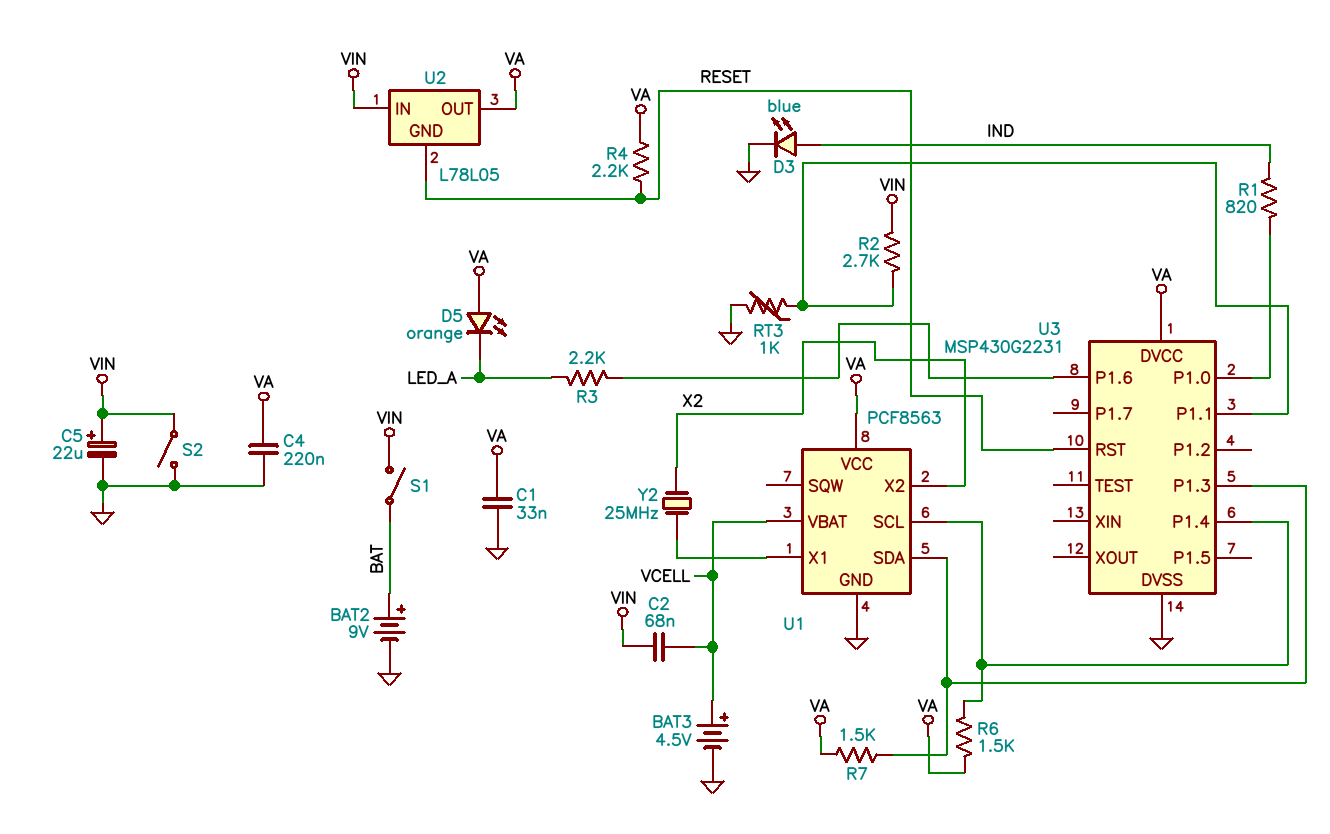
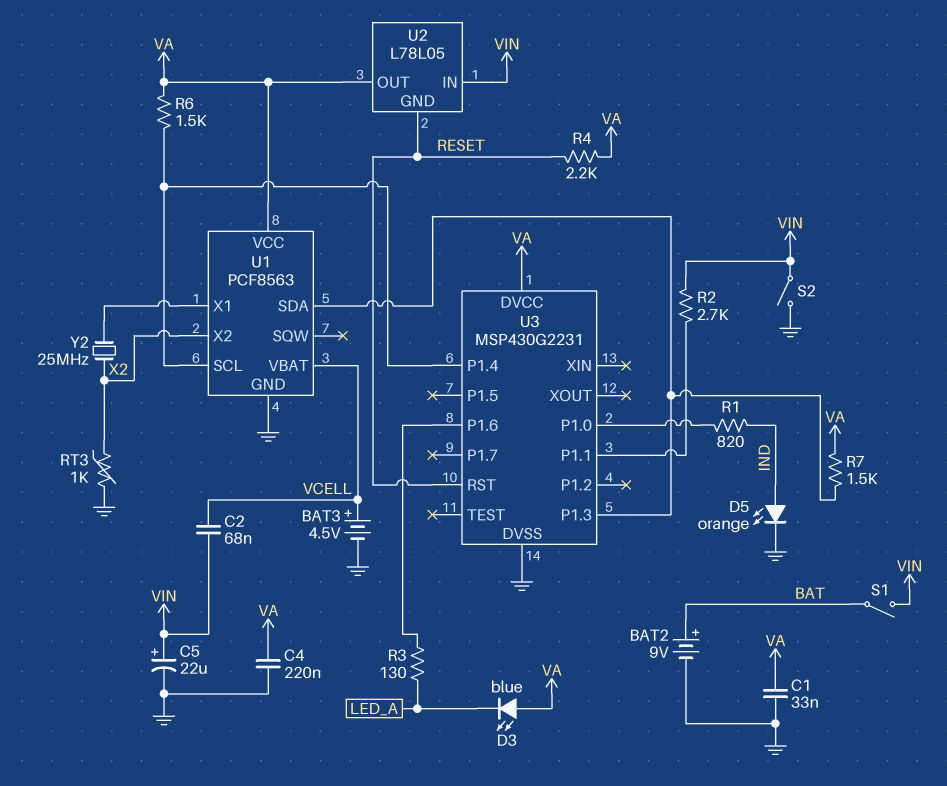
D3: LED blue (A IND, K GND) -> LED blue (A VA, K LED_A)
D5: LED orange (A VA, K LED_A) -> LED orange (A IND, K GND)
R3: 2.2k (LED_A, U3/P1.6) -> 130 (LED_A, U3/P1.6)
RT3: 1k (GND, U3/P1.1) -> 1k (GND, X2)

